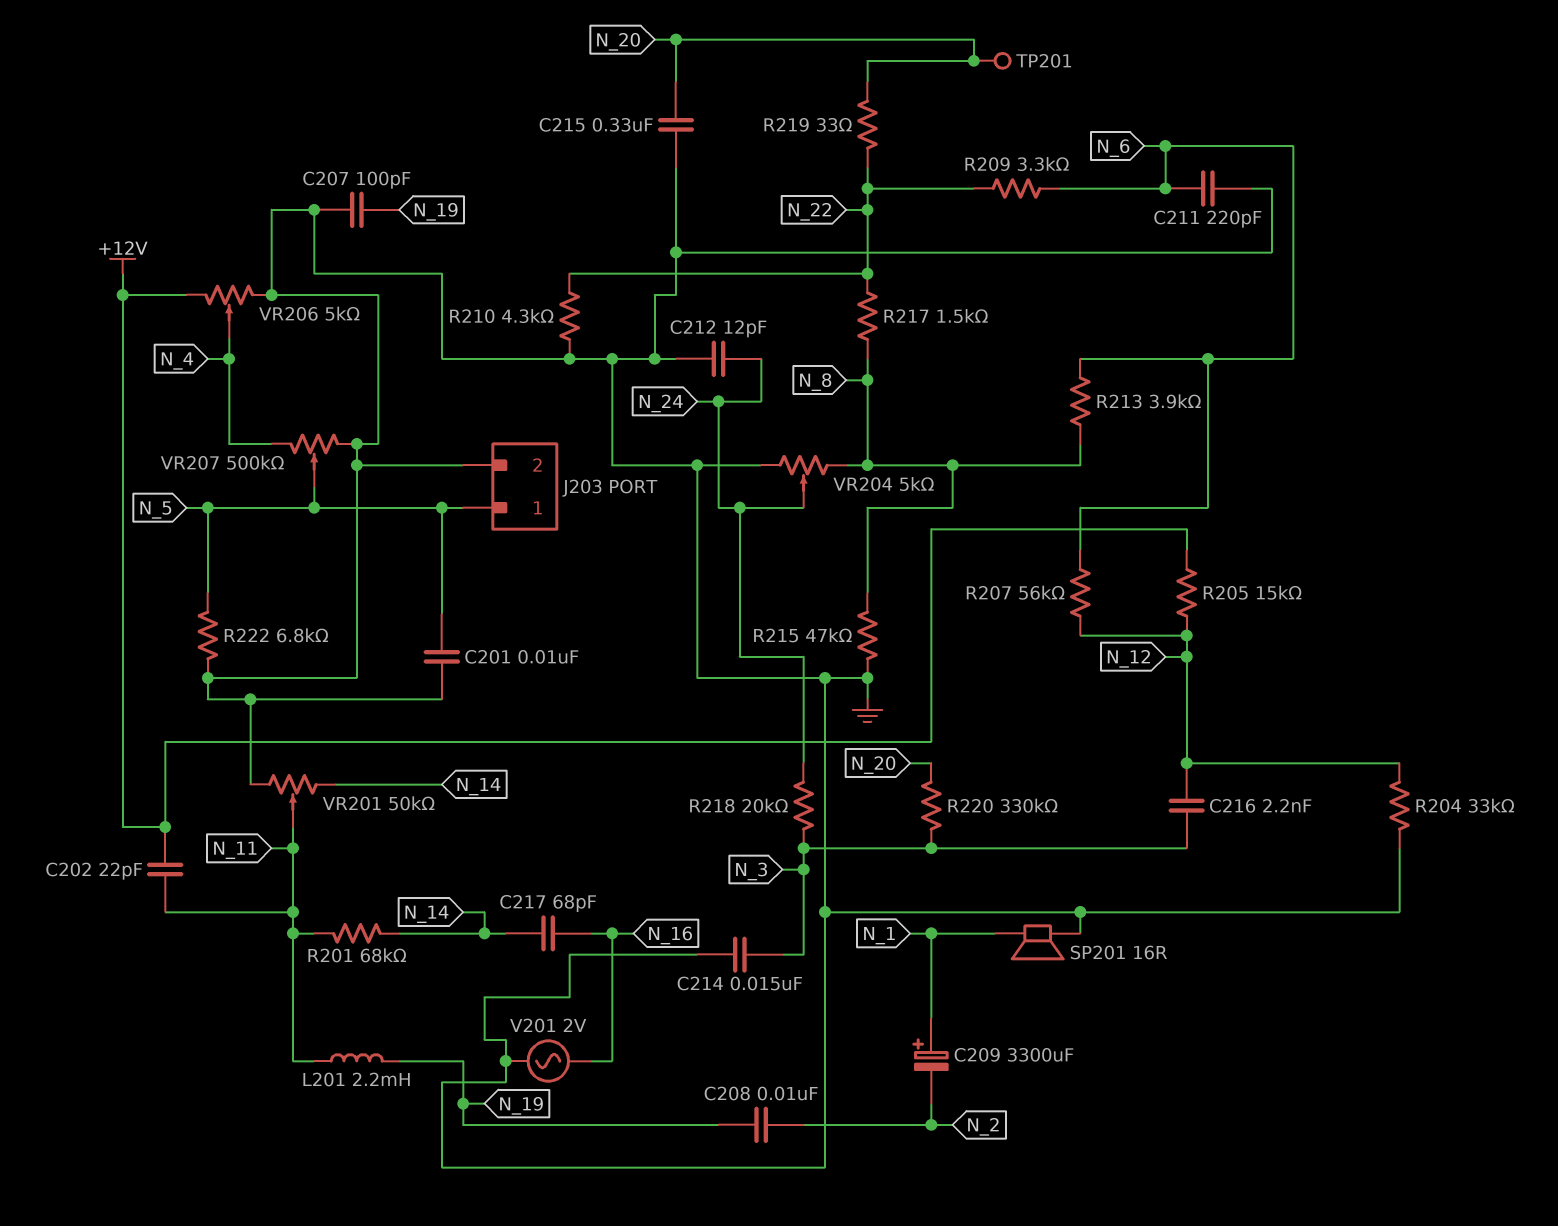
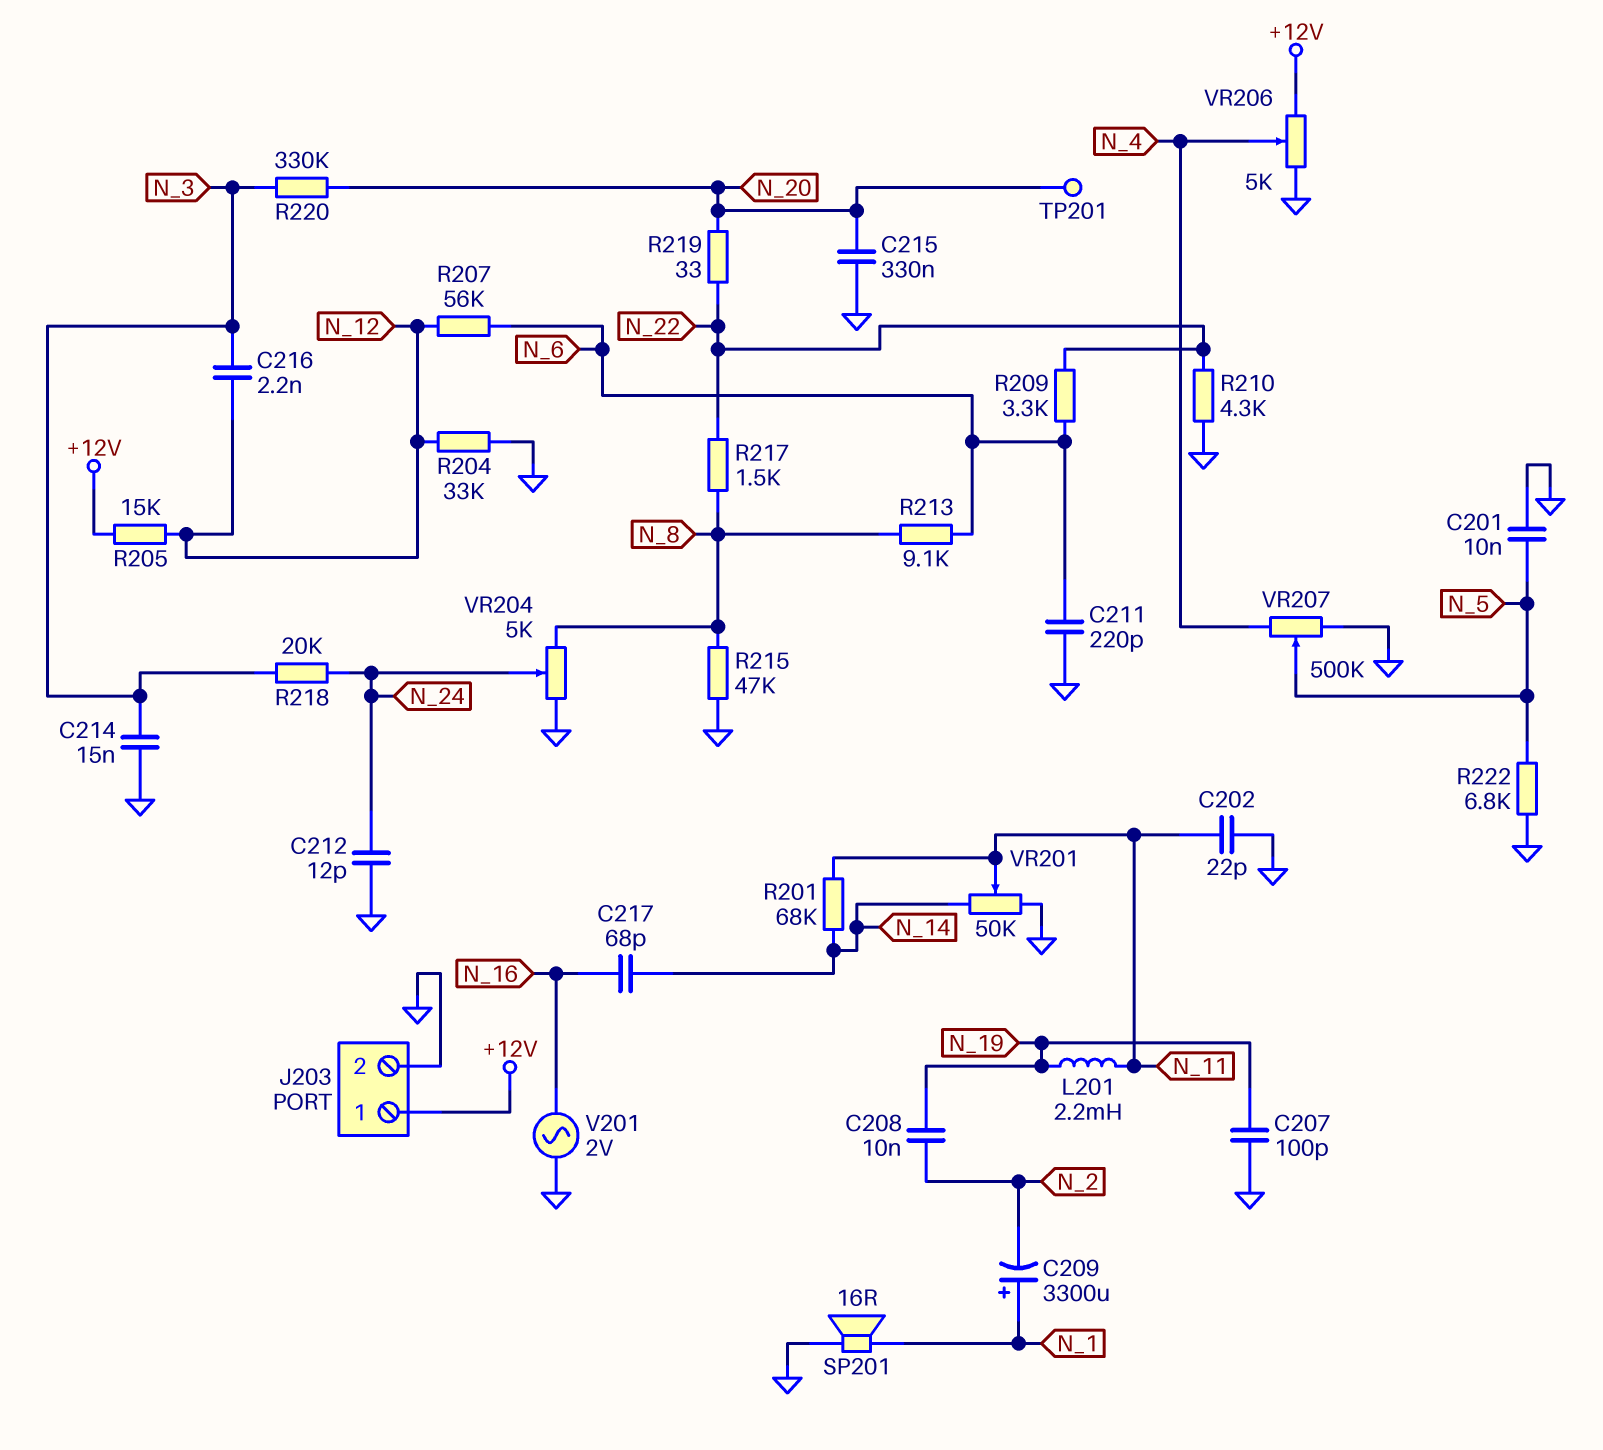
C202: 22pF (+12V, N_11) -> 22pF (GND, N_11)
J203 pin 1: N_5 -> +12V
R213: 3.9k (N_6, N_8) -> 9.1k (N_6, N_8)

